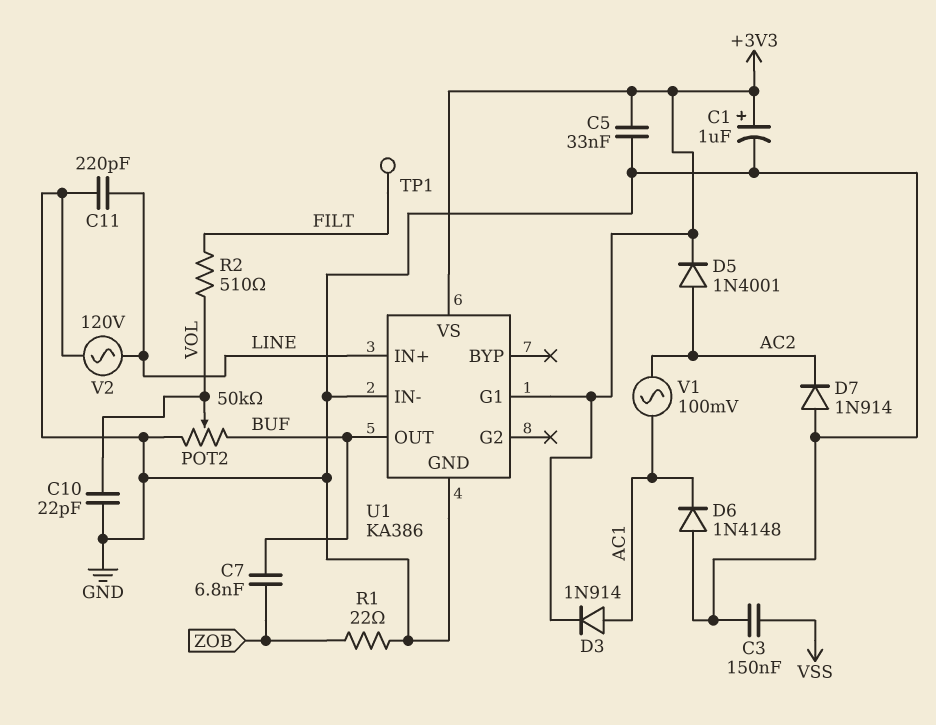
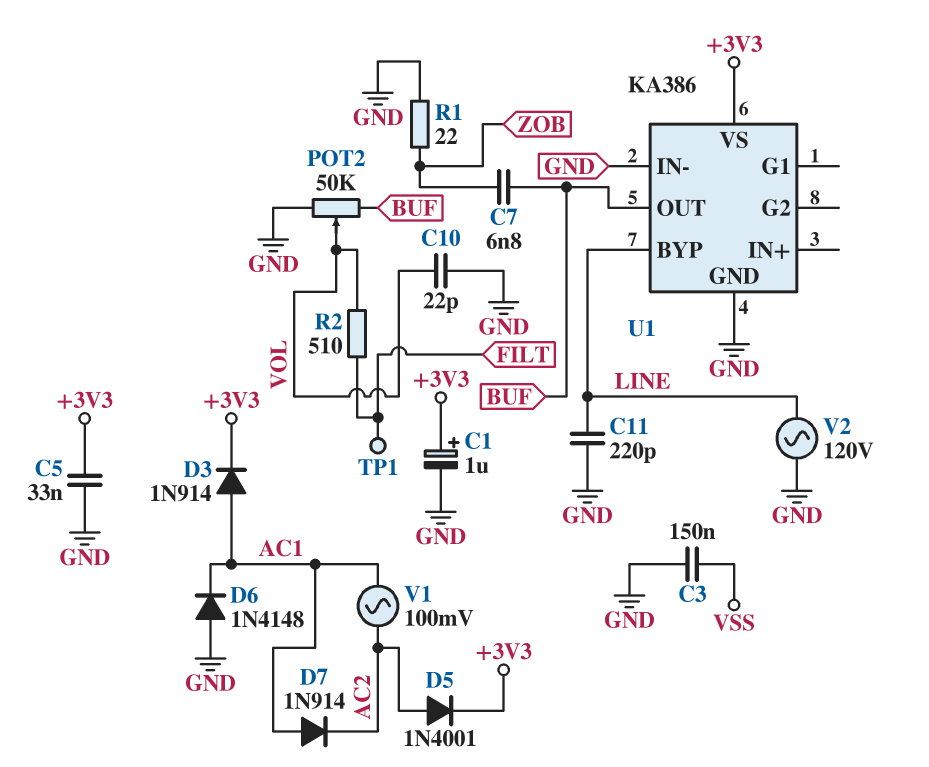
D7: diode 1N914 (A GND, K AC2) -> diode 1N914 (A AC1, K AC2)
U1 pin BYP: none -> LINE
U1 pin G1: +3V3 -> none
U1 pin IN+: LINE -> none

